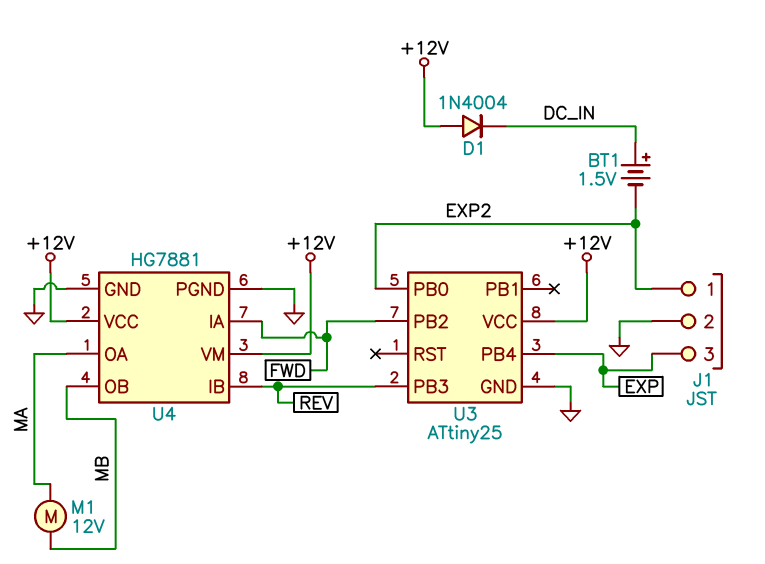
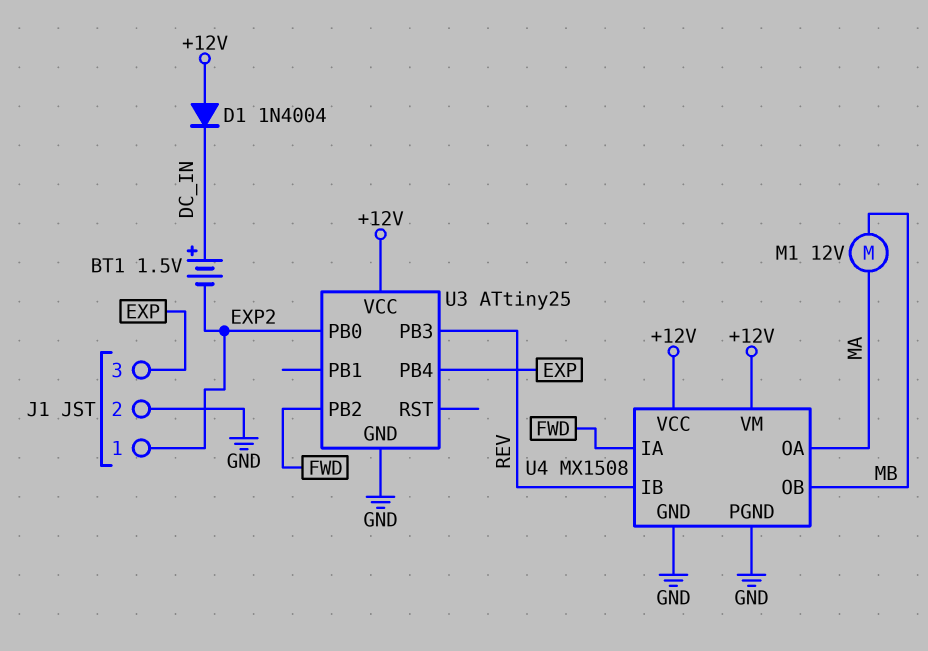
U4: HG7881 -> MX1508

